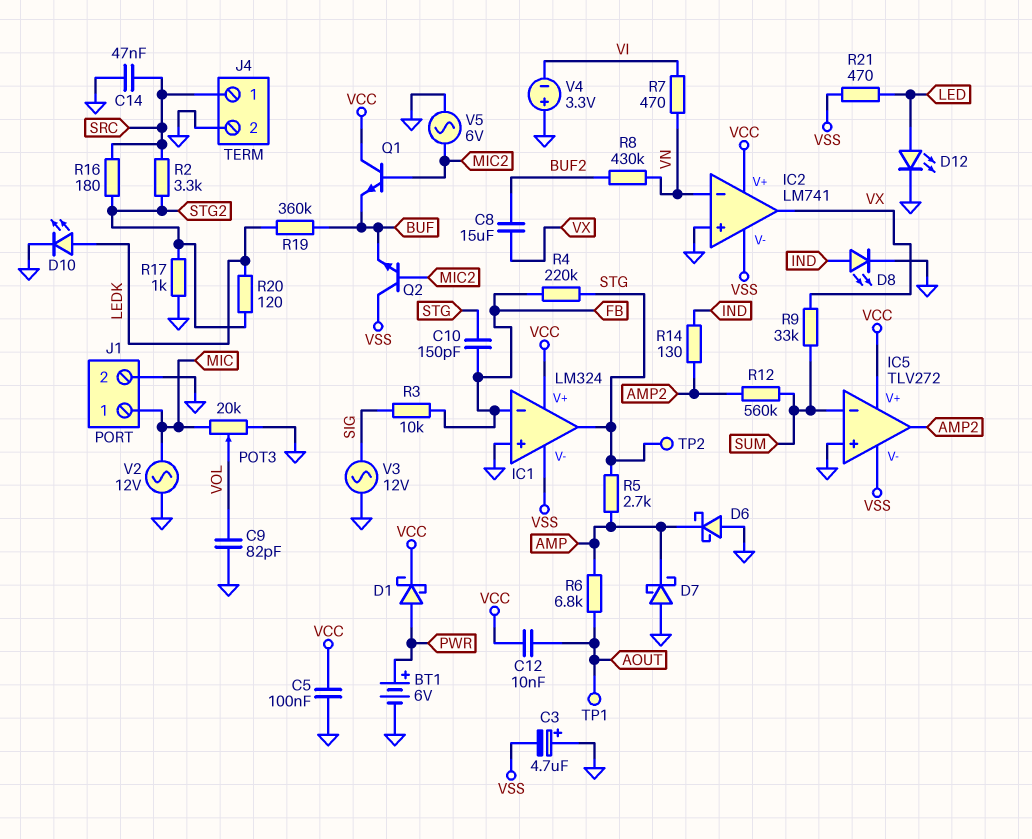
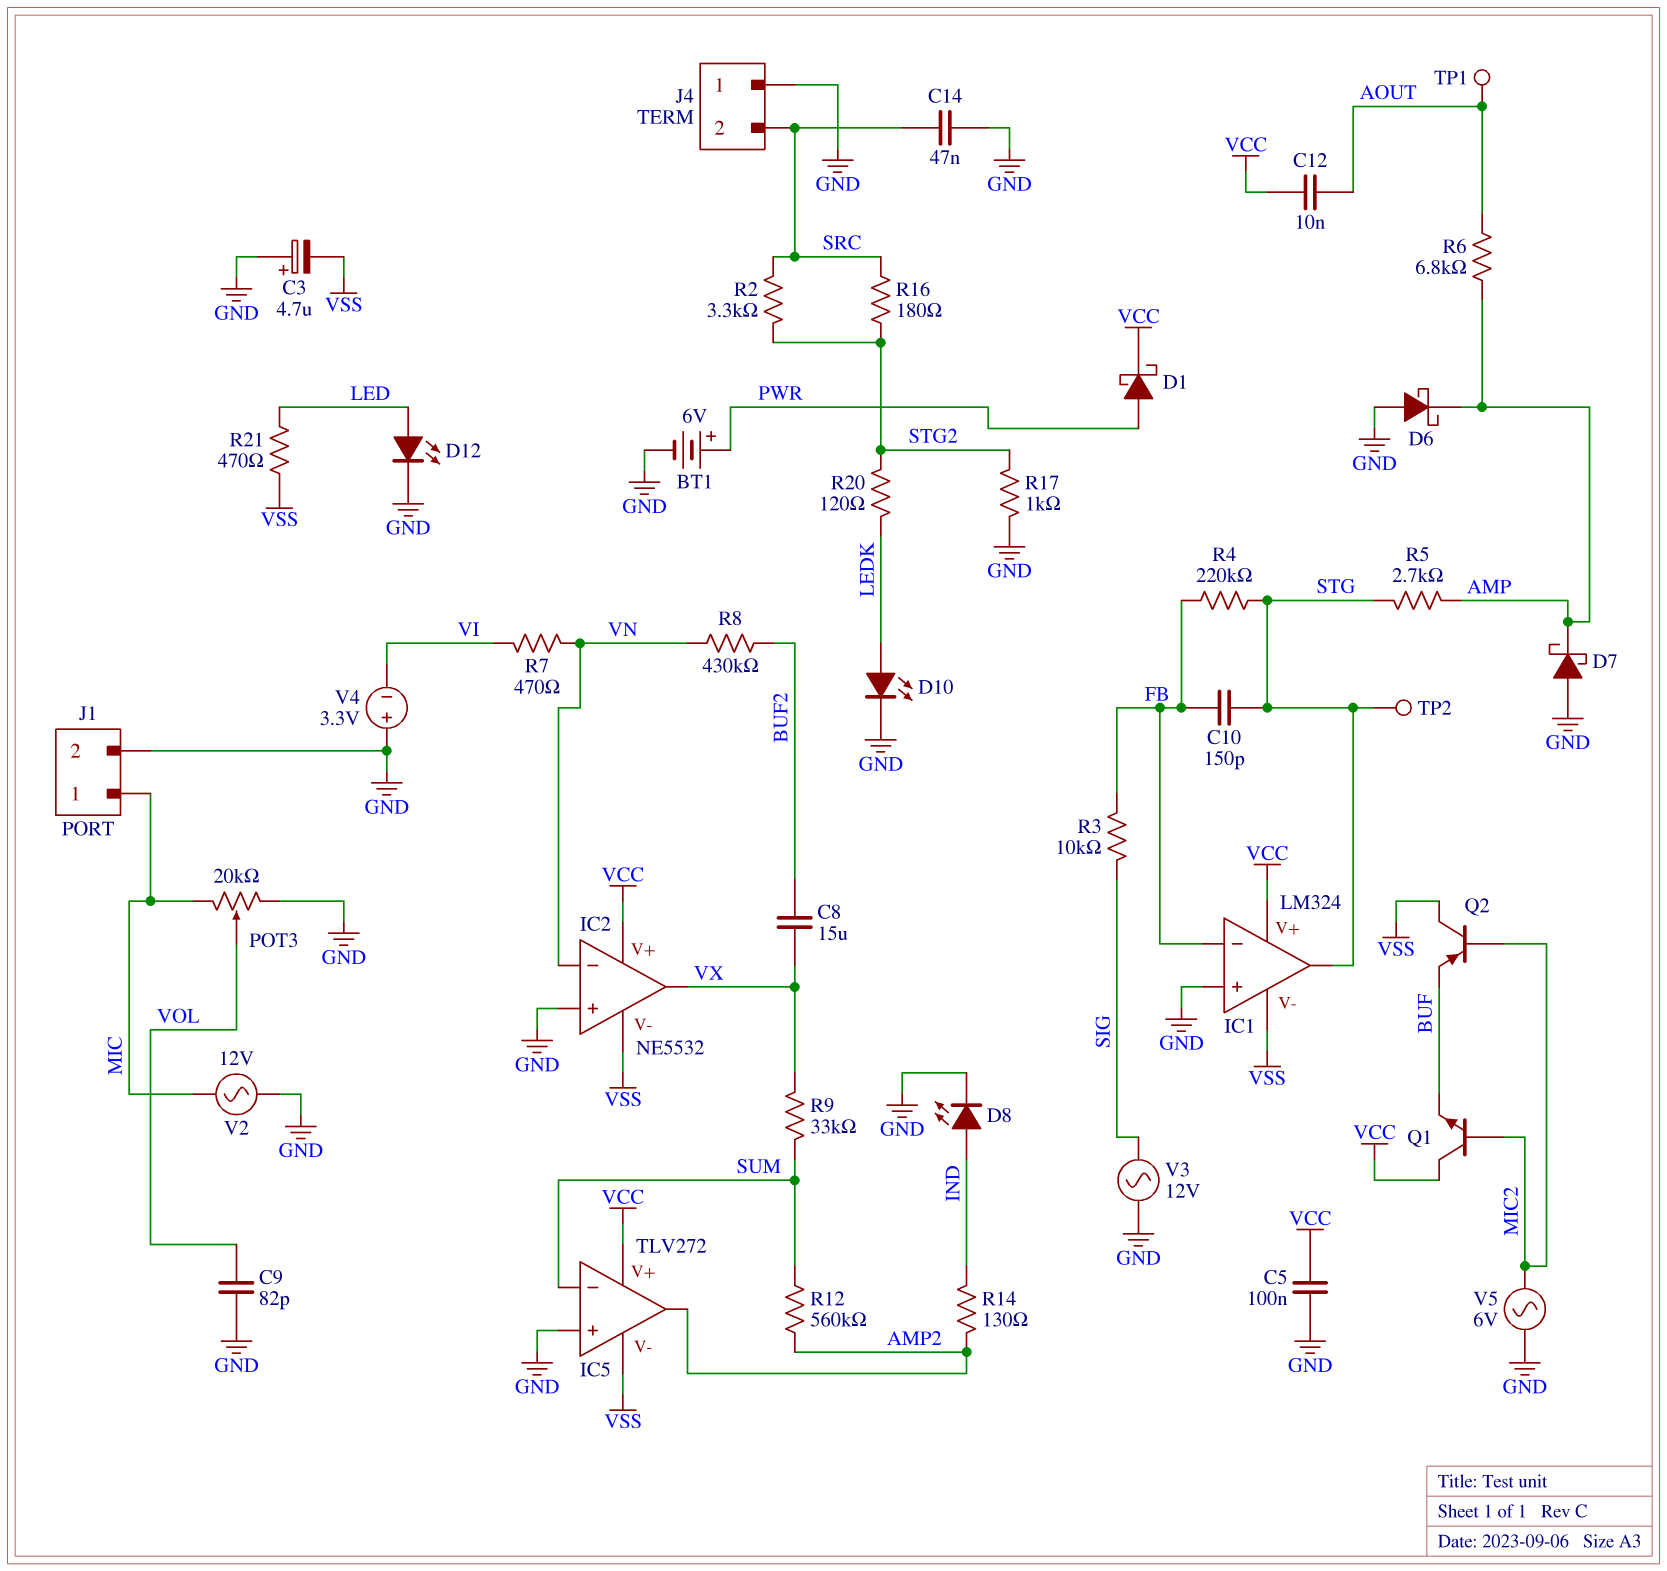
IC2: LM741 -> NE5532
J4 pin 1: SRC -> GND
J4 pin 2: GND -> SRC
Q2: NPN (B MIC2, C VSS, E BUF) -> PNP (B MIC2, C VSS, E BUF)
R19: 360k (BUF, LEDK) -> none

